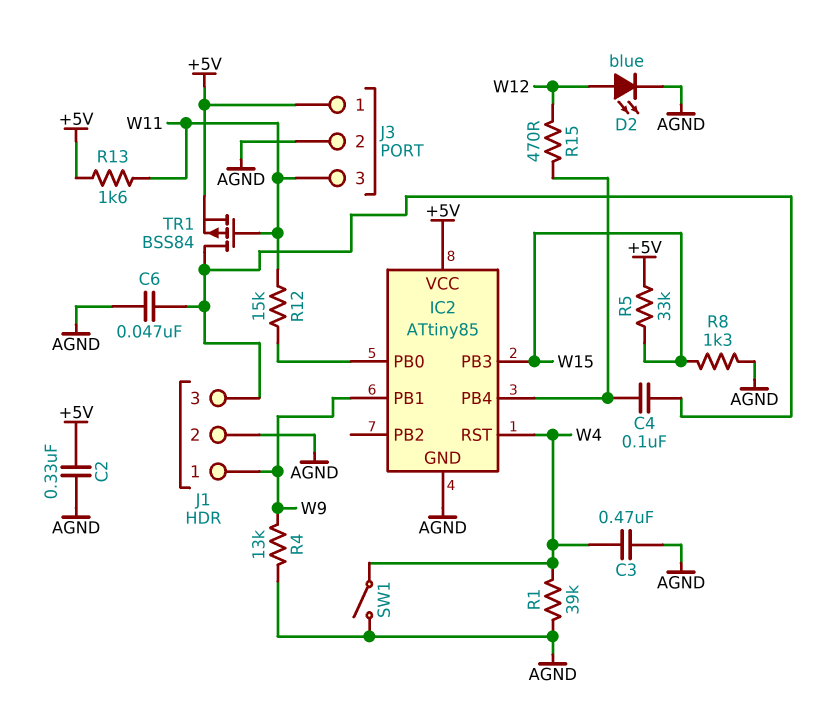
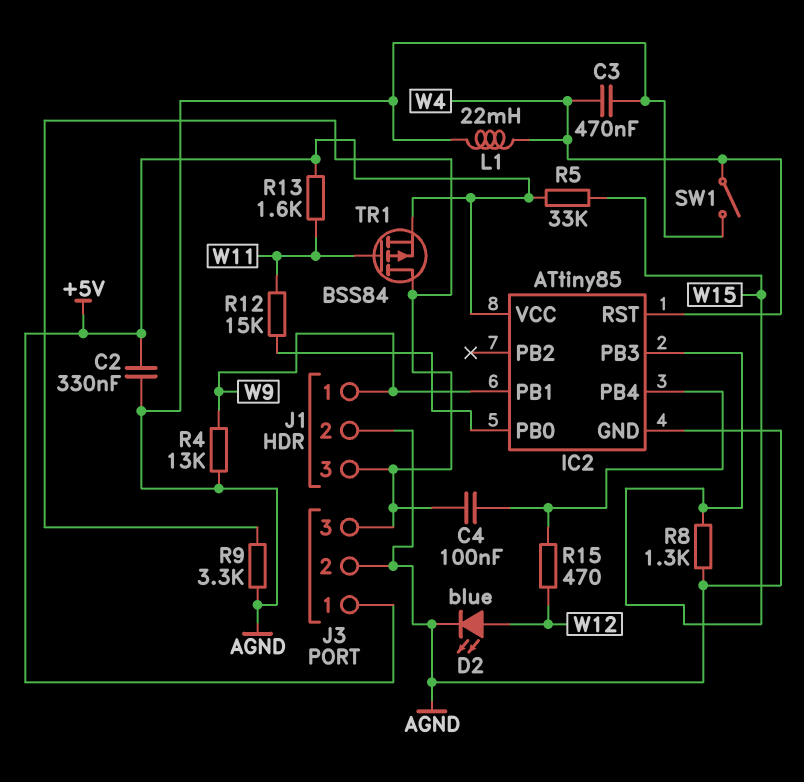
C6: 47nF (AGND, J1/3) -> none
J3 pin 3: W11 -> J1/3
L1: none -> 22mH (AGND, W4)
R1: 39k (AGND, W4) -> none
R9: none -> 3.3k (AGND, J1/3)

